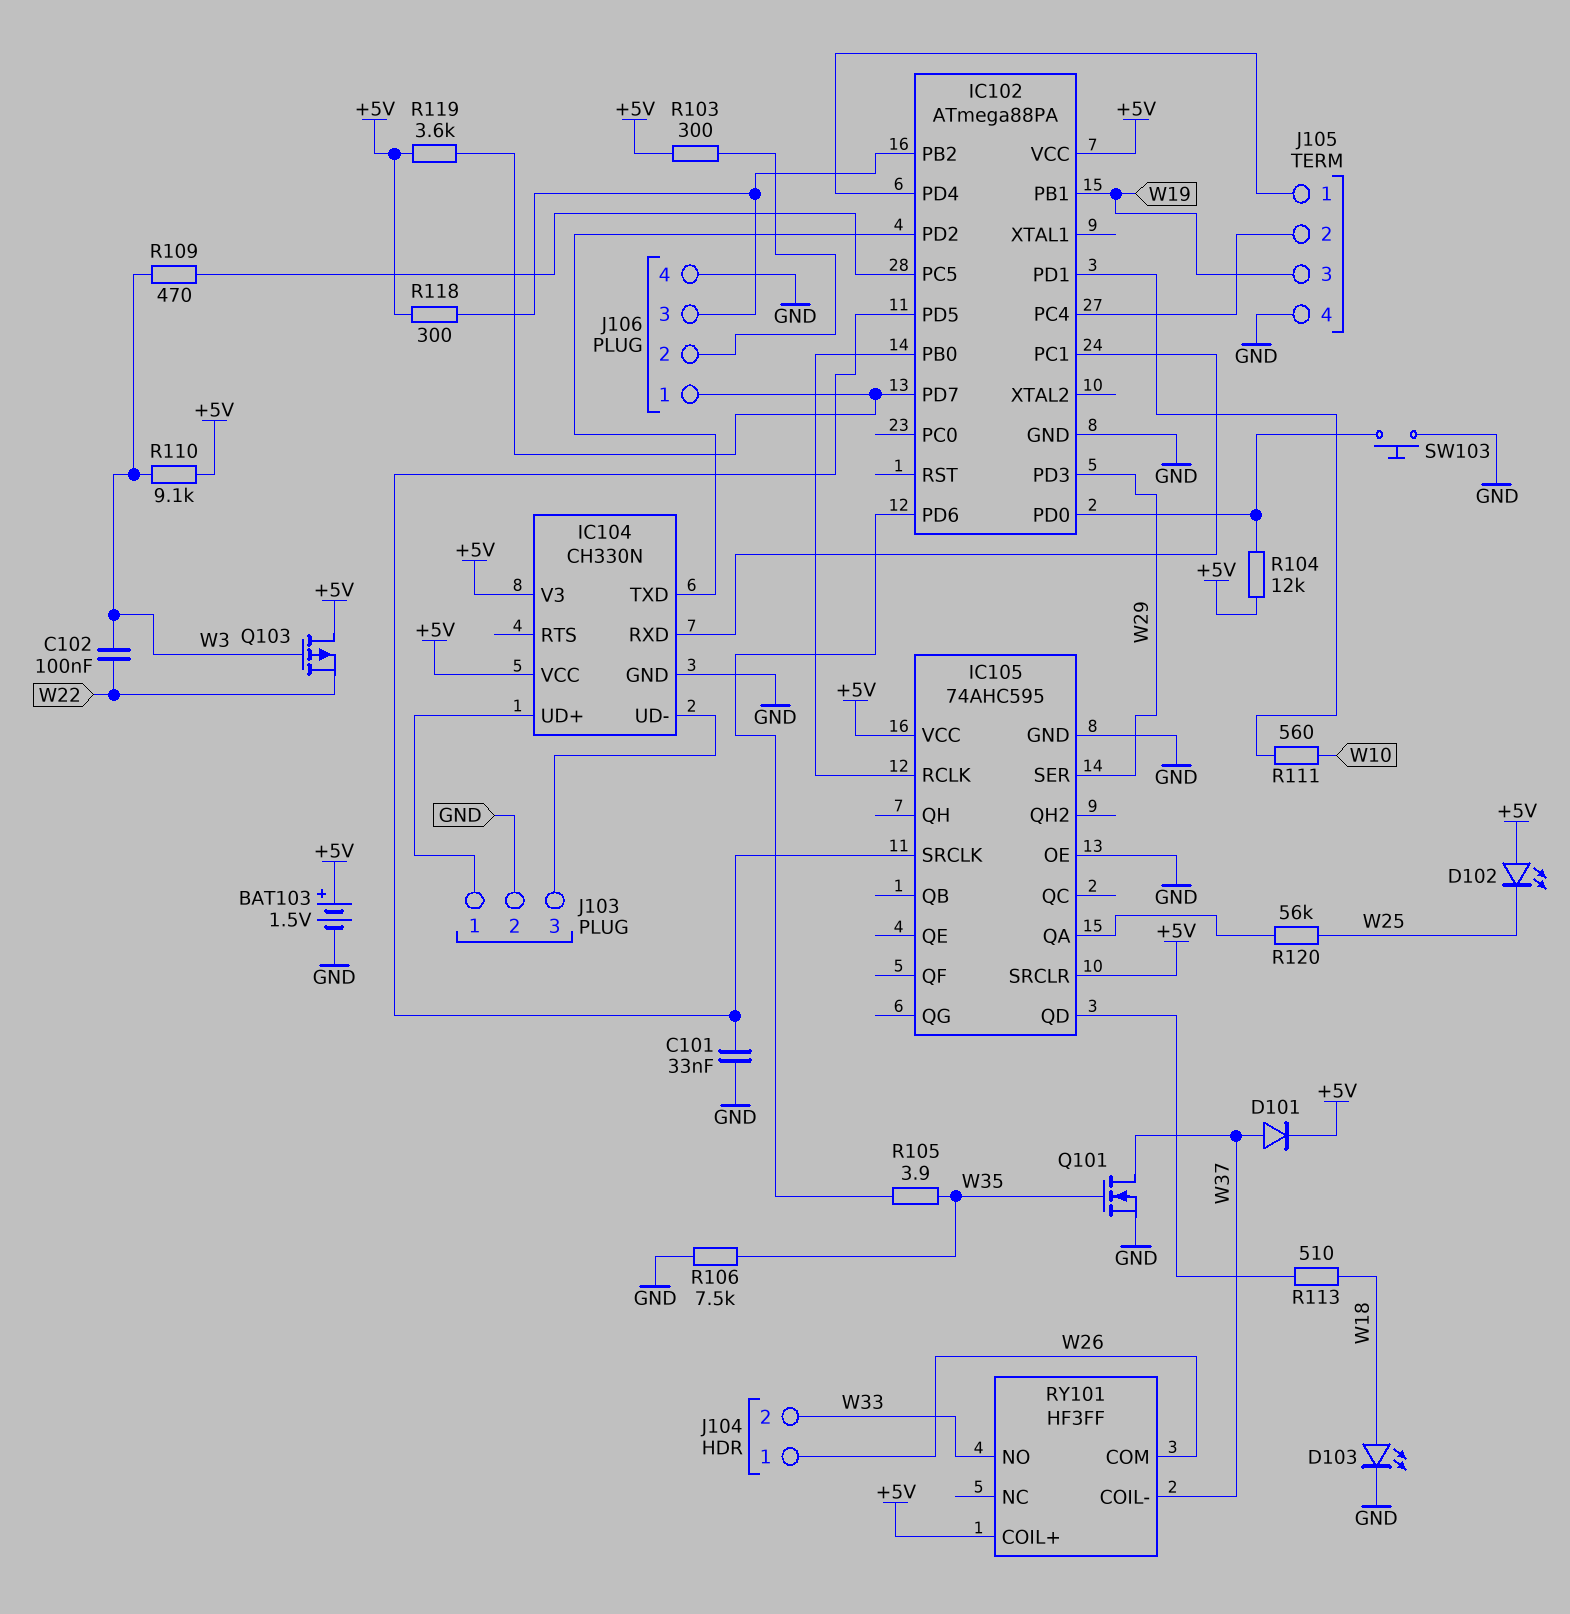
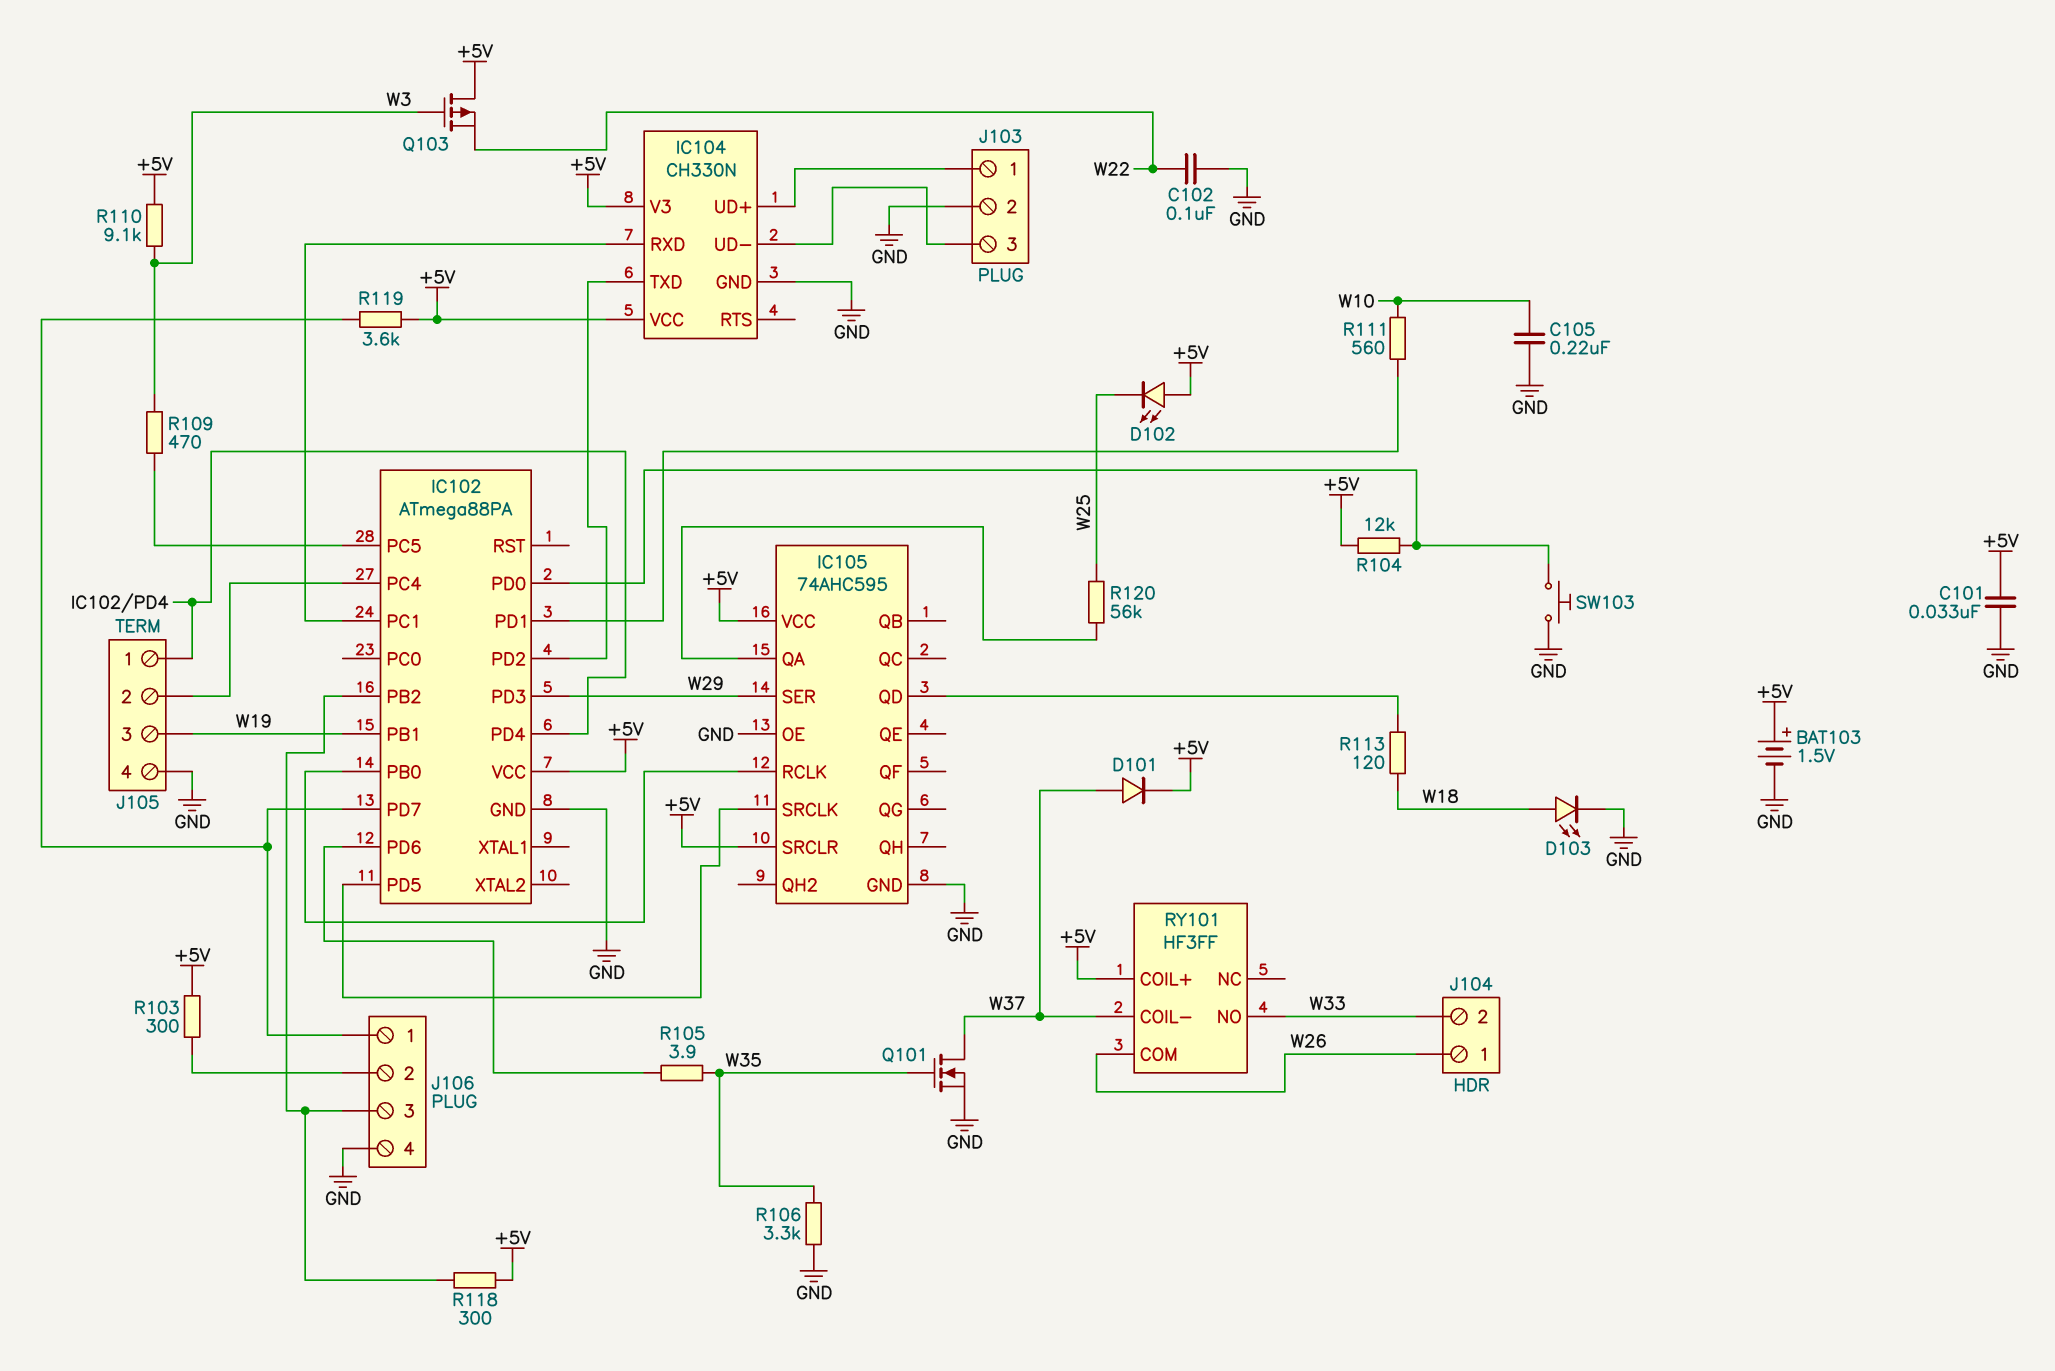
C101: 33nF (GND, IC102/PD5) -> 33nF (+5V, GND)
C102: 100nF (W3, W22) -> 100nF (GND, W22)
C105: none -> 220nF (GND, W10)
R106: 7.5k (GND, W35) -> 3.3k (GND, W35)
R113: 510 (IC105/QD, W18) -> 120 (IC105/QD, W18)

